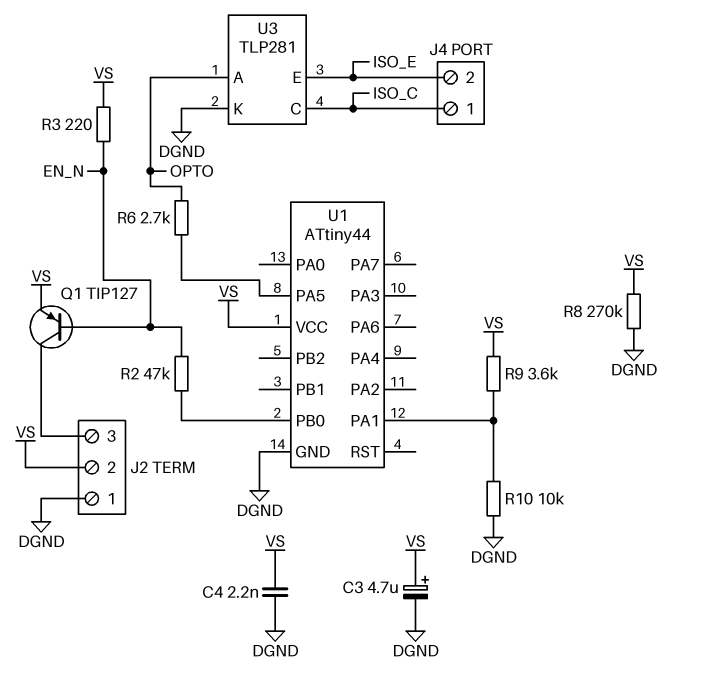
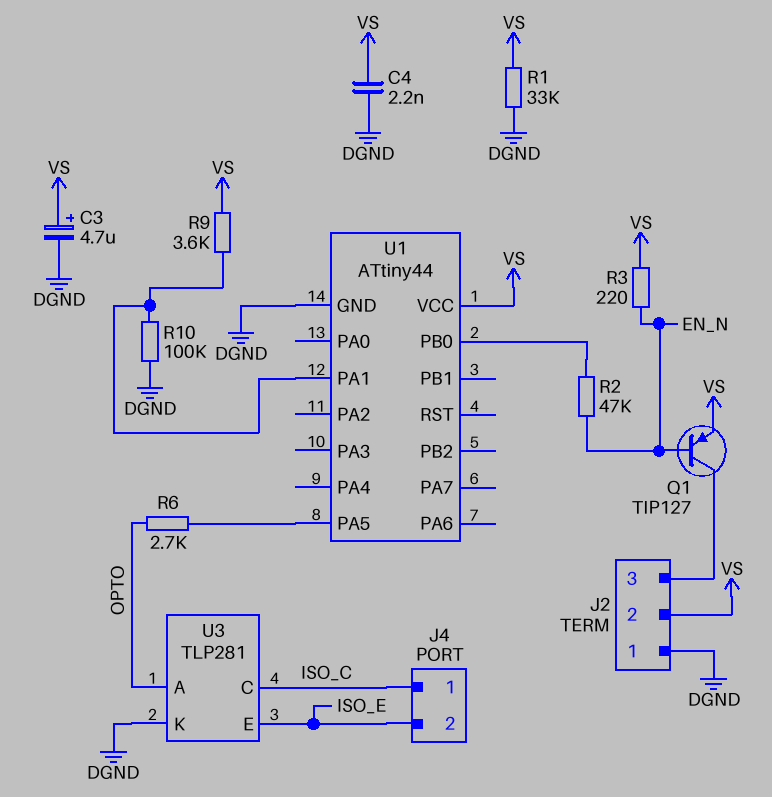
R1: none -> 33k (DGND, VS)
R8: 270k (DGND, VS) -> none
R10: 10k (DGND, U1/PA1) -> 100k (DGND, U1/PA1)

